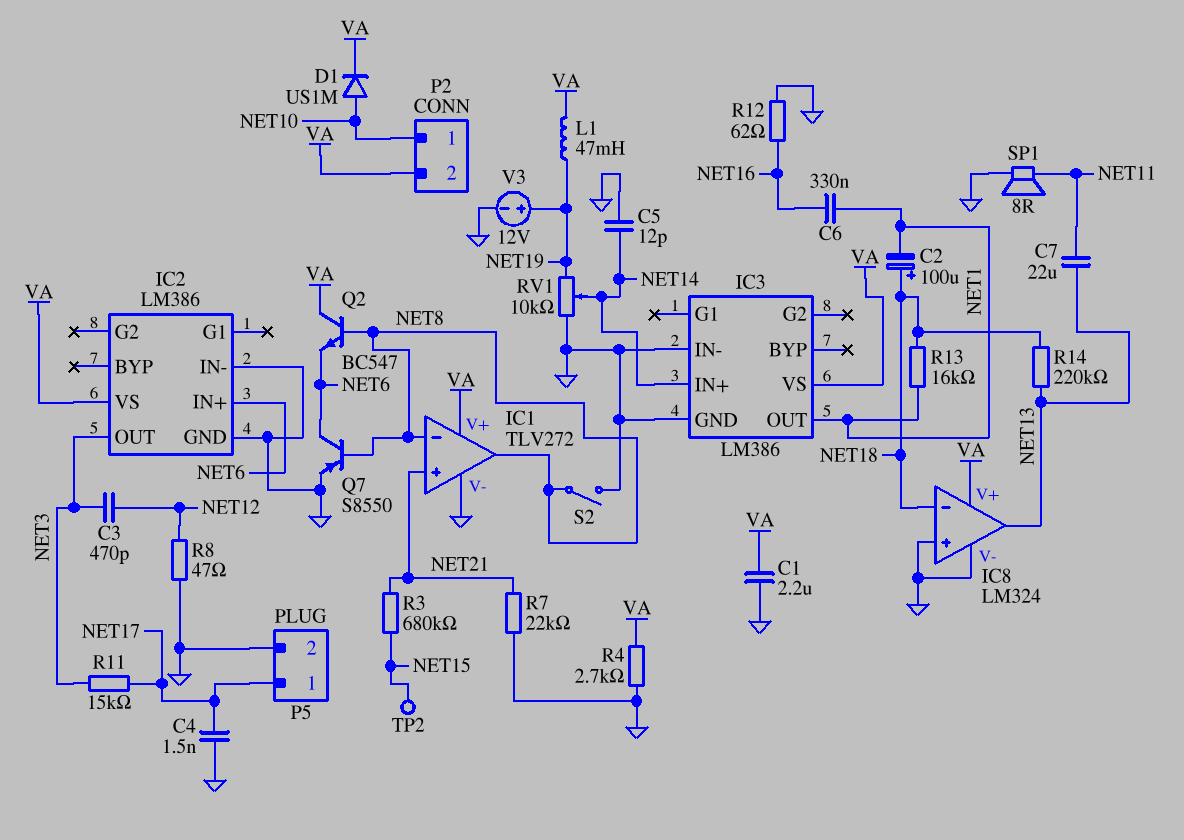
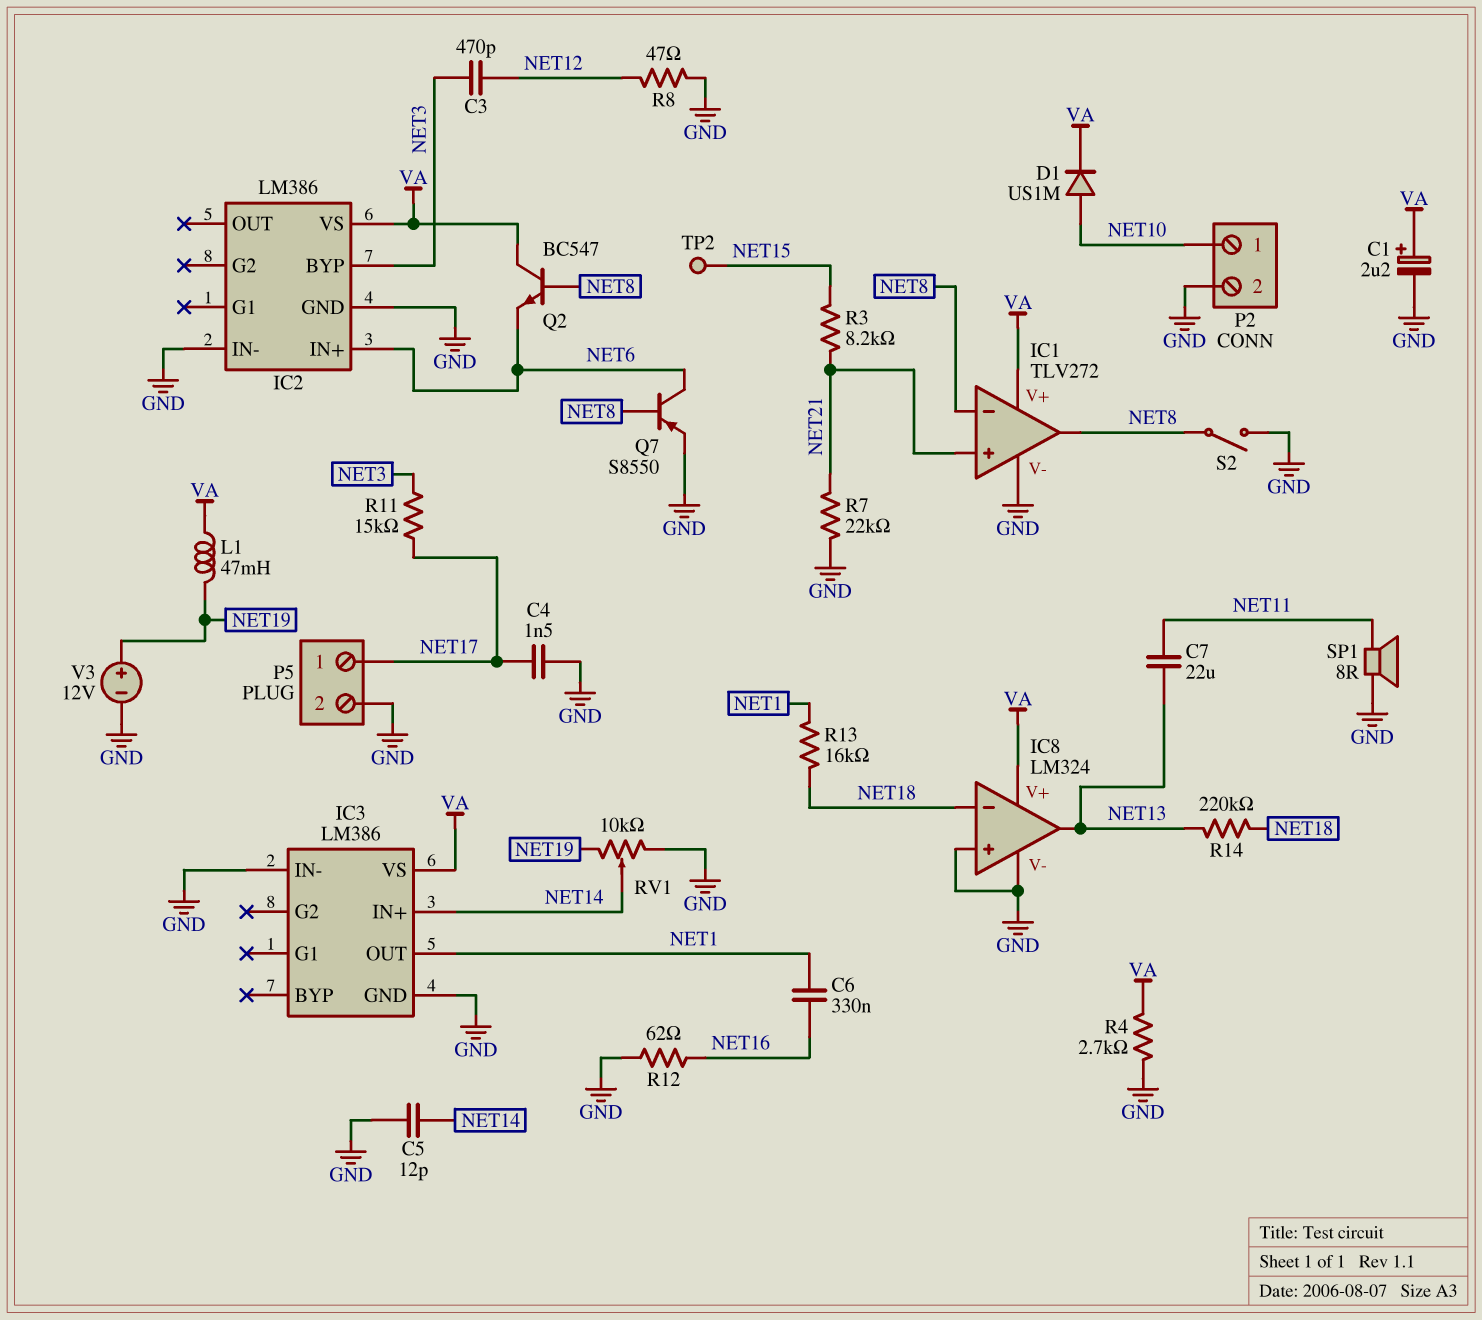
C1: 2.2uF (GND, VA) -> 2.2uF (plus VA, minus GND)
C2: 100uF (plus NET18, minus NET1) -> none
IC2 pin BYP: none -> NET3
IC2 pin OUT: NET3 -> none
P2 pin 2: VA -> GND
R3: 680k (NET15, NET21) -> 8.2k (NET15, NET21)

